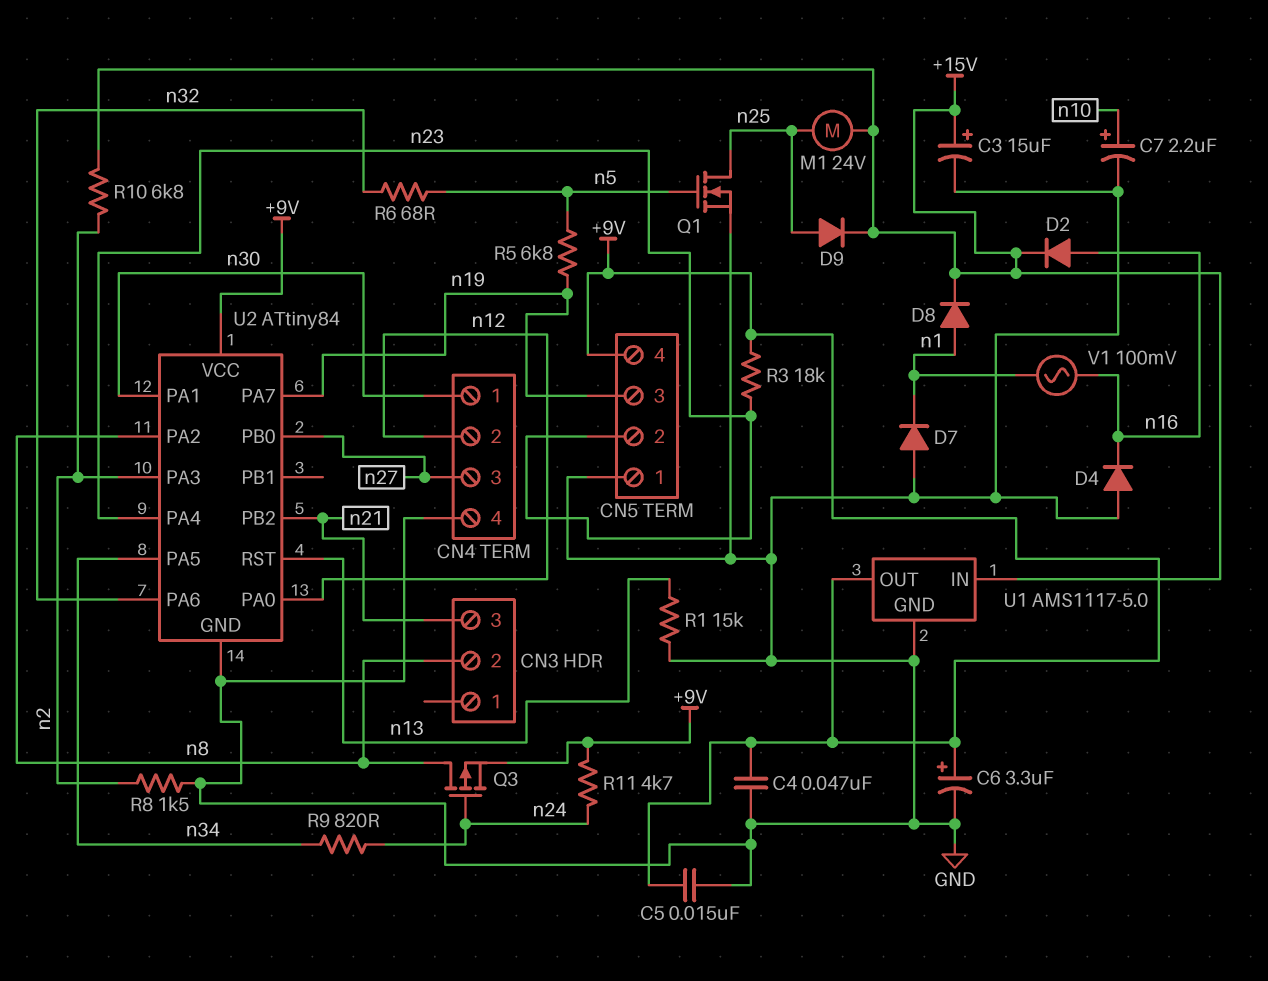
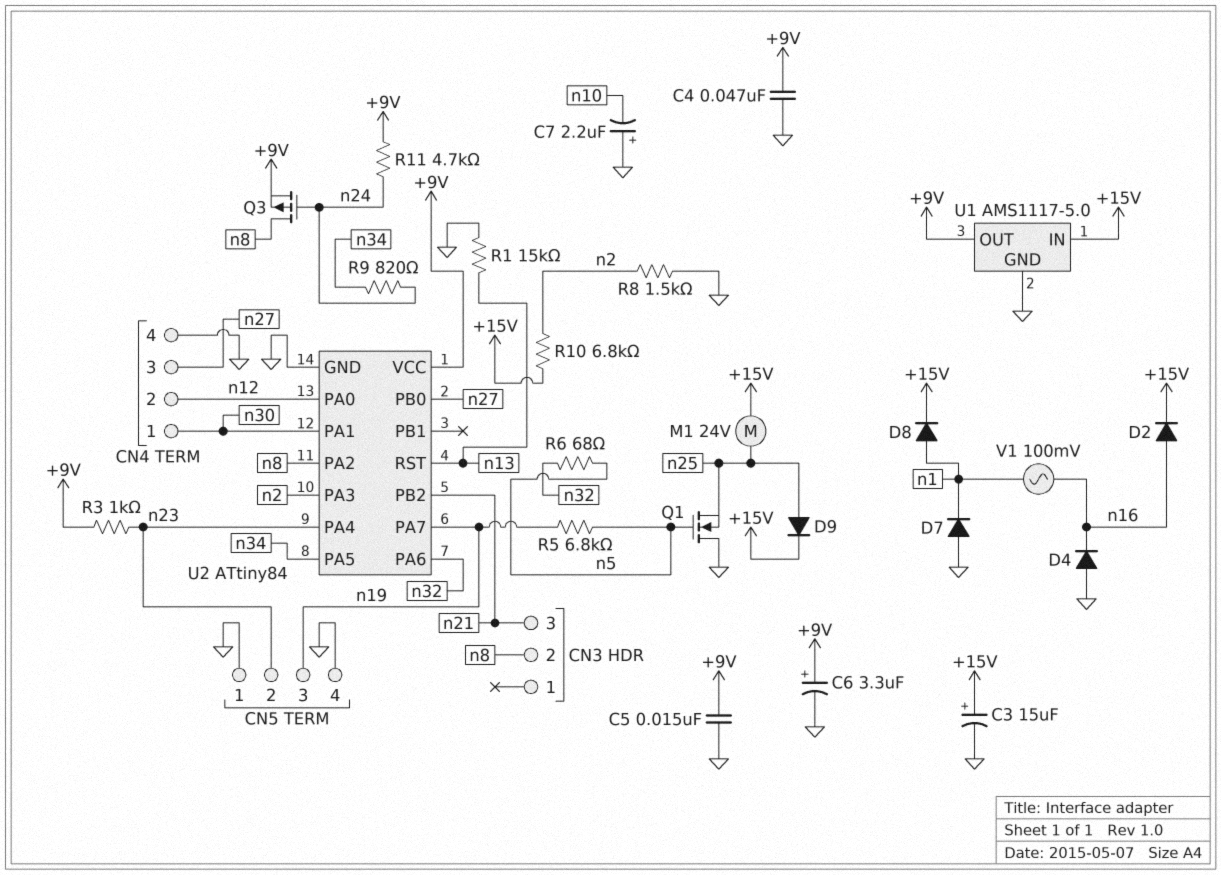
C7: 2.2uF (plus n10, minus GND) -> 2.2uF (plus GND, minus n10)
CN5 pin 4: +9V -> GND
Q1: NMOS (G n5, D n25, S GND) -> NMOS (G n5, D GND, S n25)
R3: 18k (+9V, n23) -> 1k (+9V, n23)

